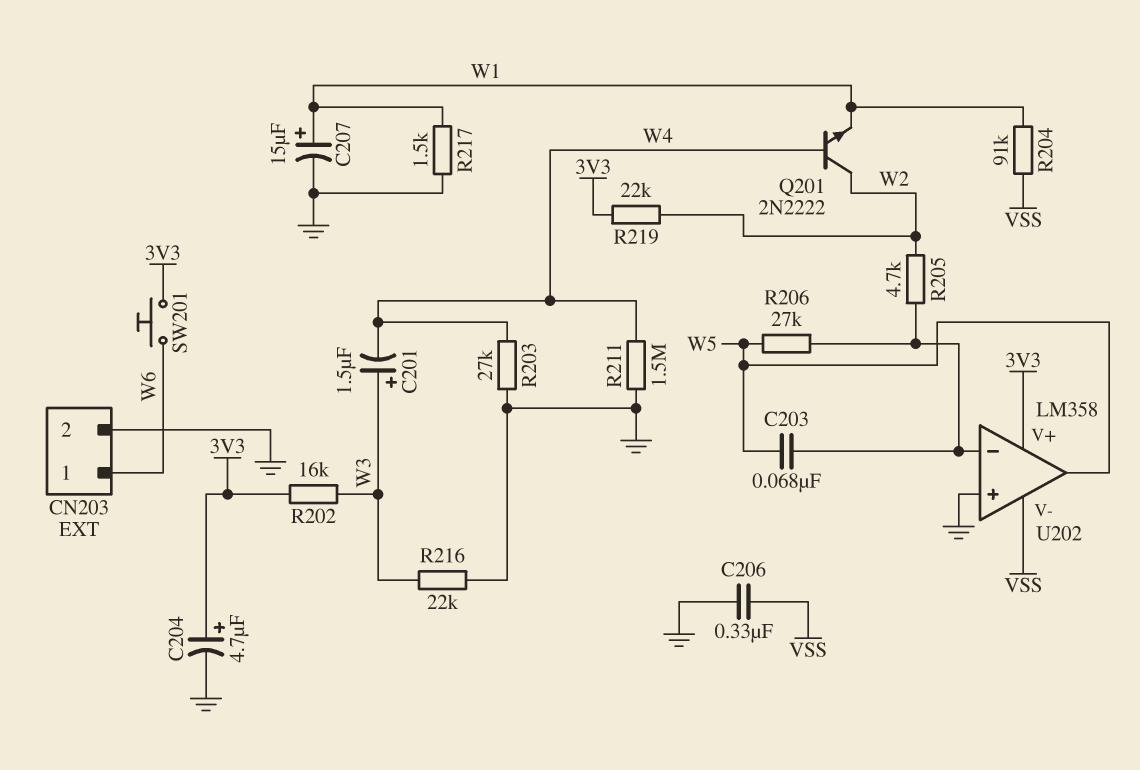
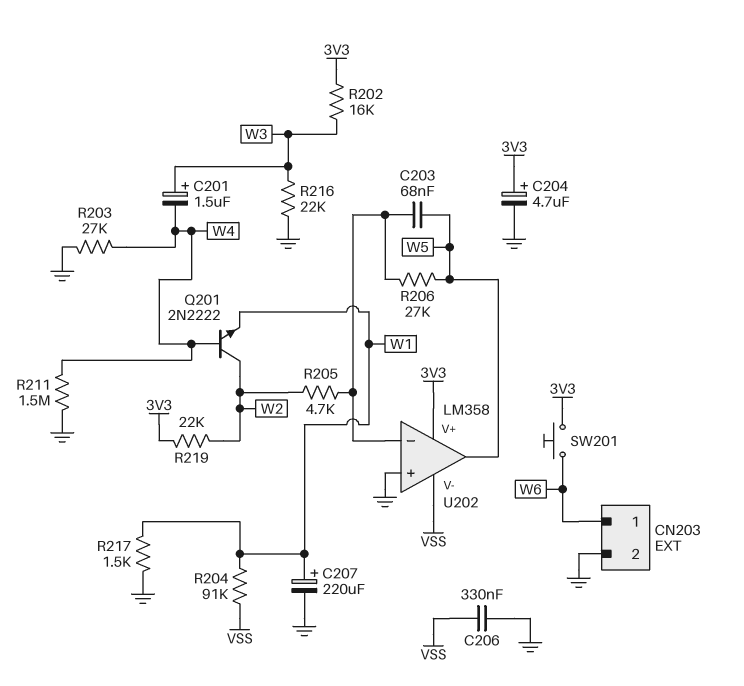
C207: 15uF (plus W1, minus GND) -> 220uF (plus W1, minus GND)

